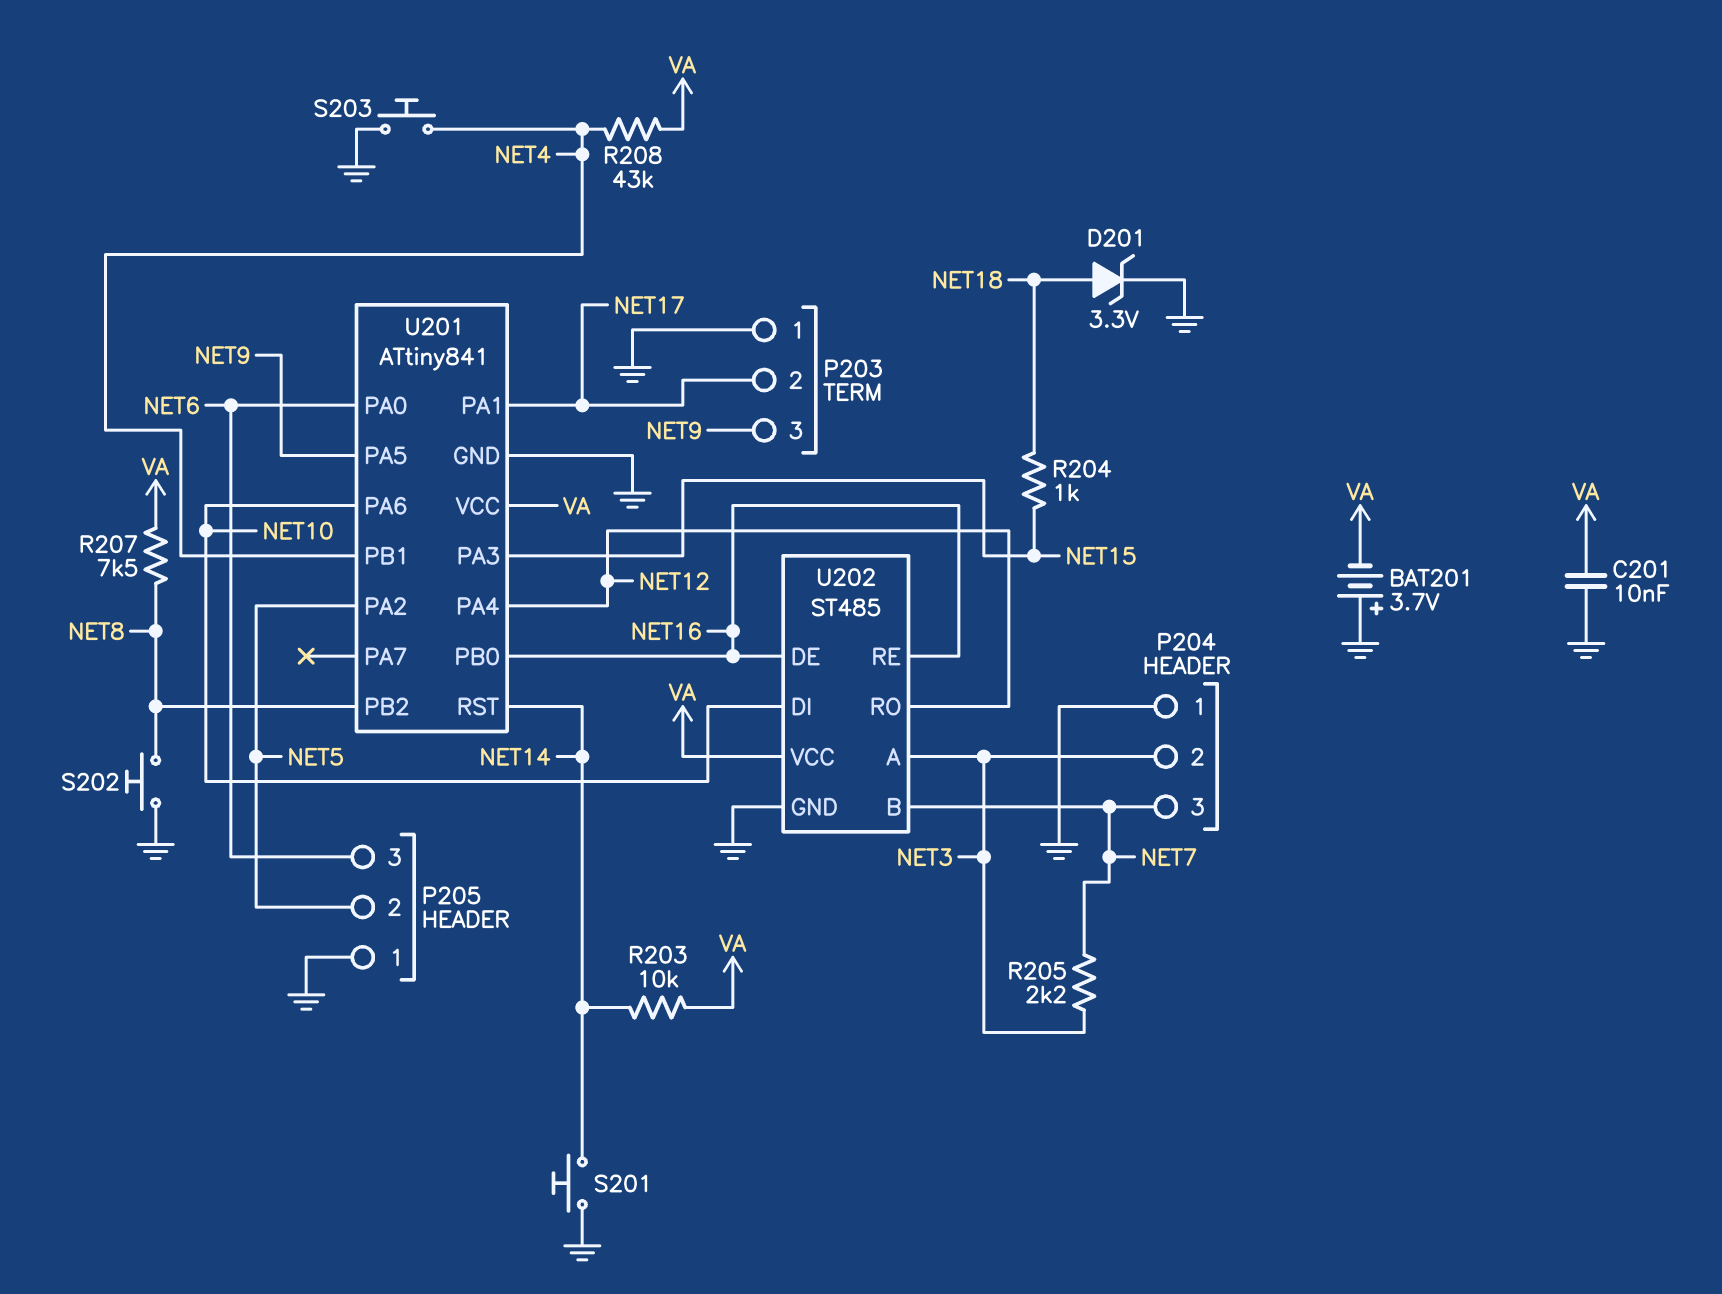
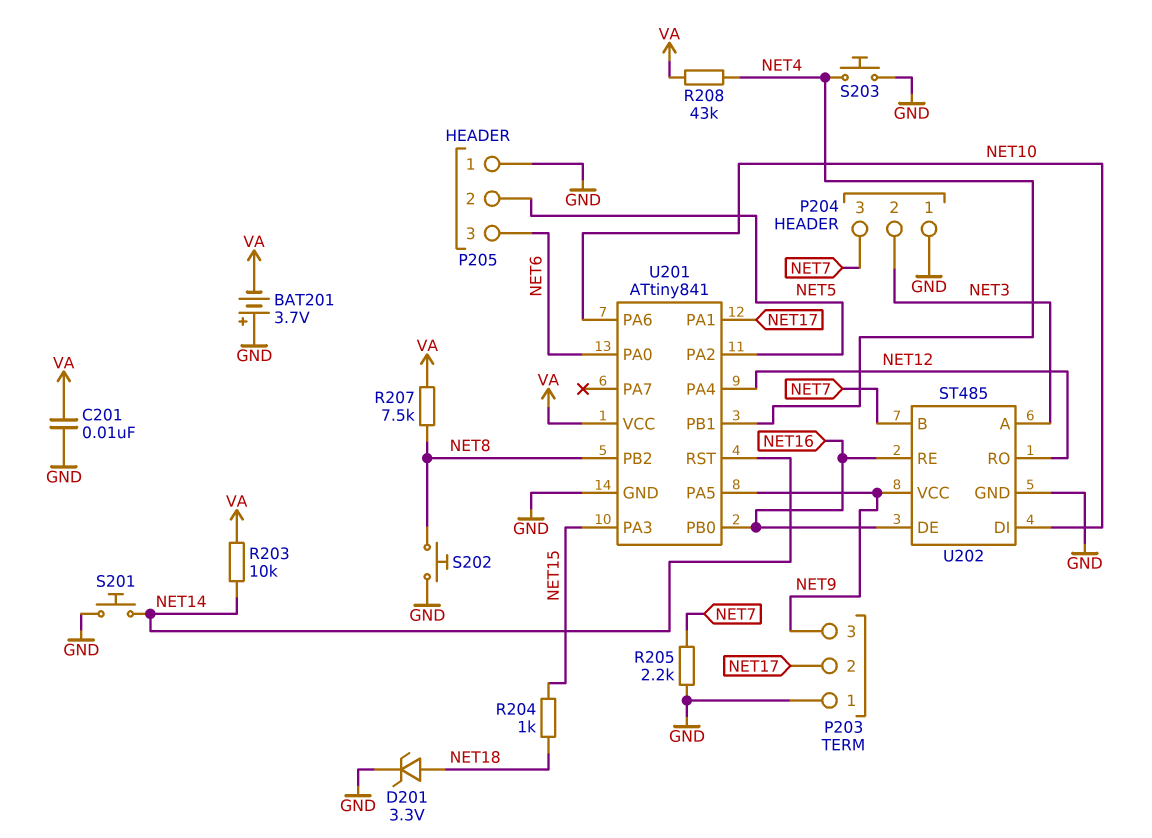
R205: 2.2k (NET3, NET7) -> 2.2k (GND, NET7)
U202 pin VCC: VA -> NET9

